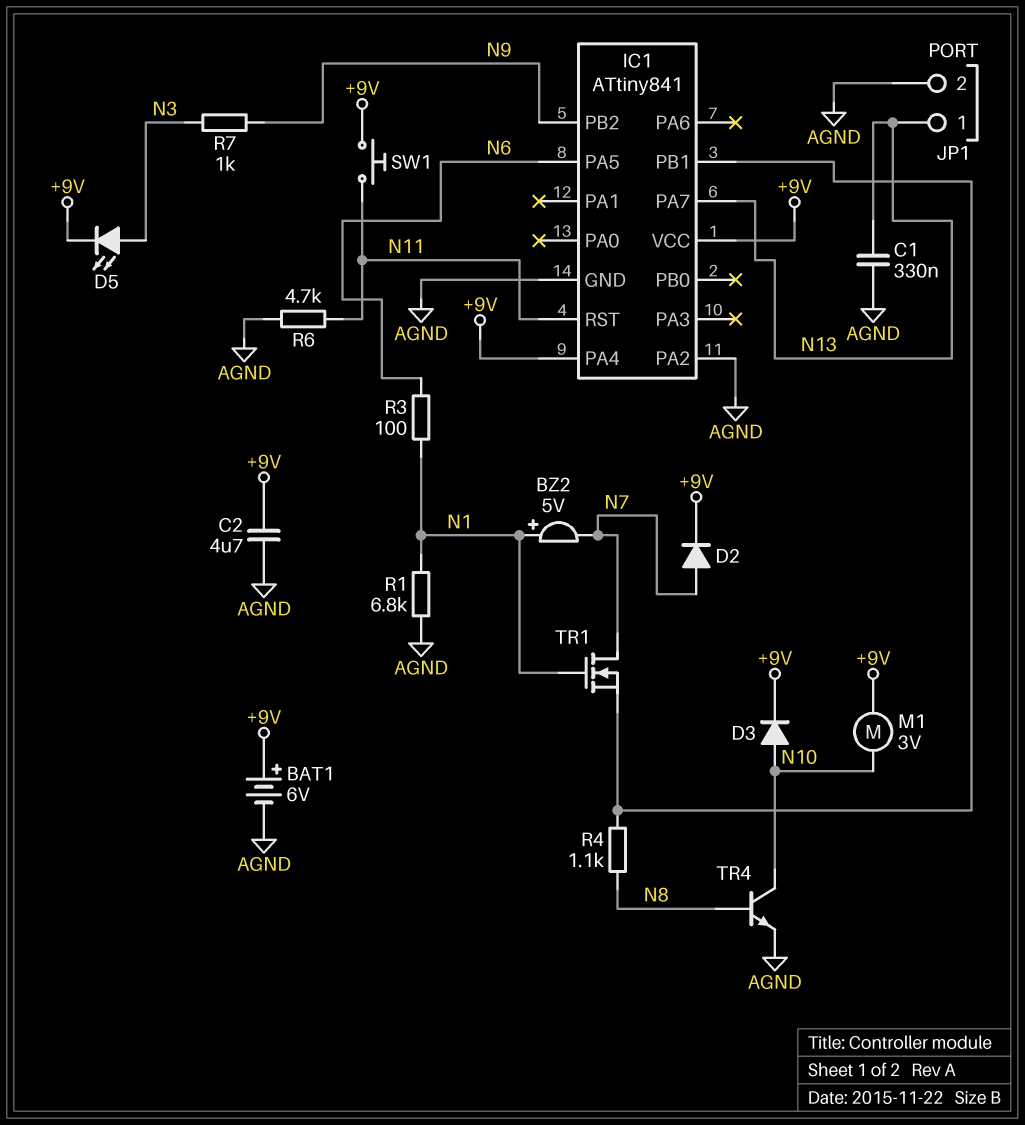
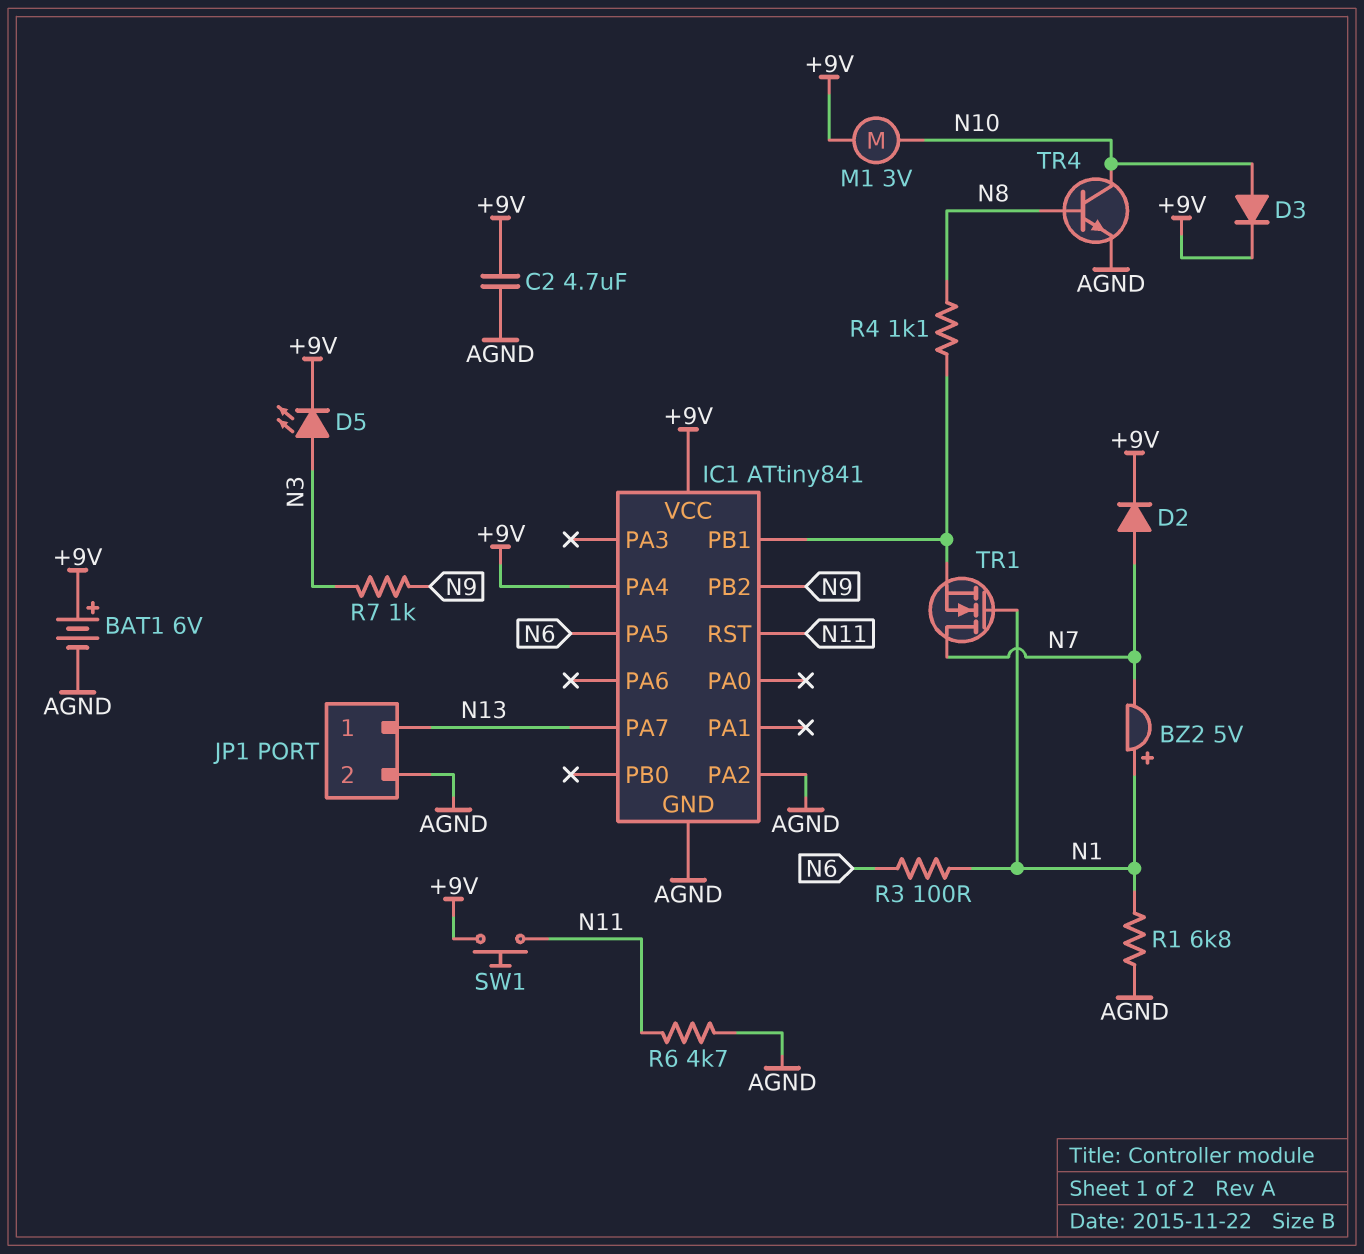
C1: 330nF (AGND, N13) -> none

